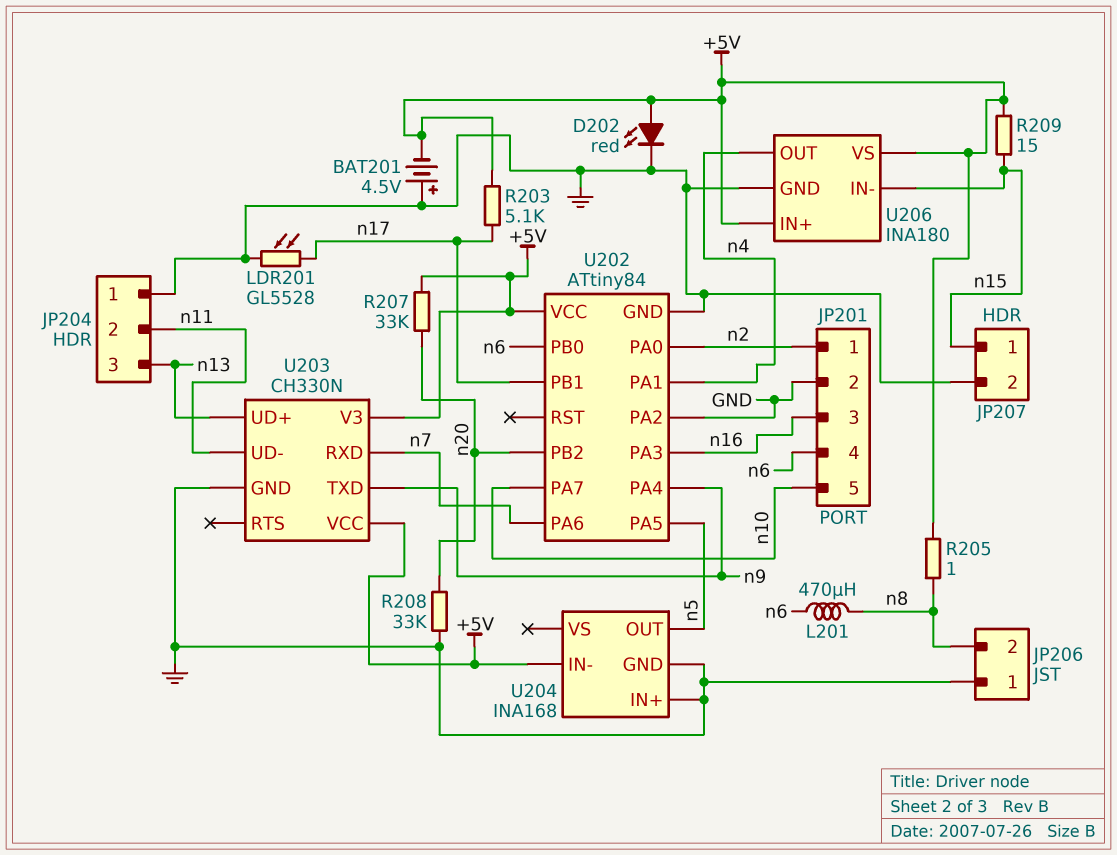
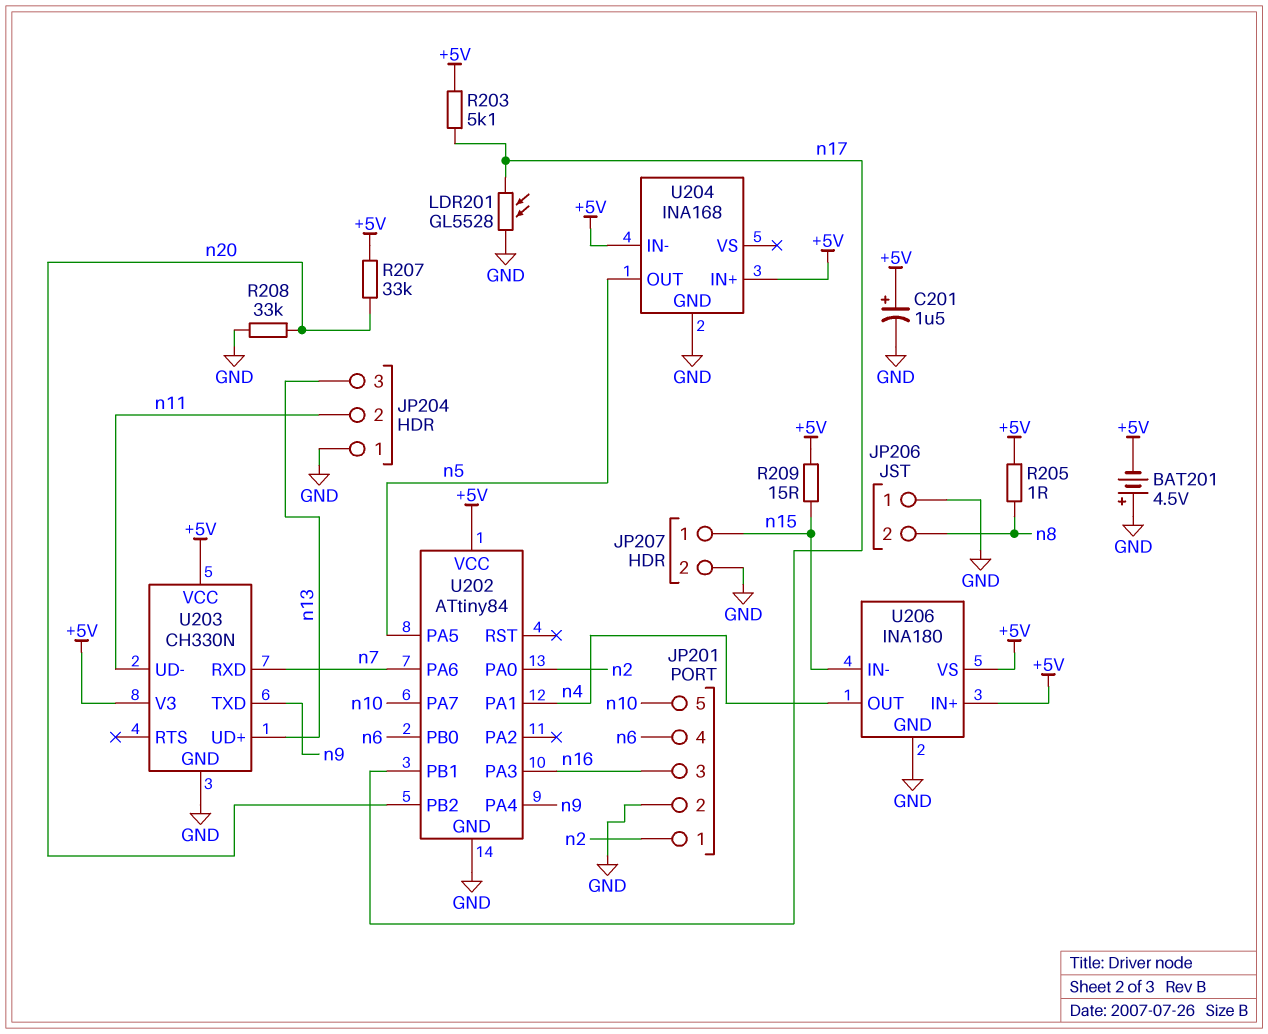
C201: none -> 1.5uF (plus +5V, minus GND)
D202: LED red (A +5V, K GND) -> none
L201: 470uH (n6, n8) -> none
U202 pin PA2: GND -> none
U204 pin IN+: GND -> +5V

